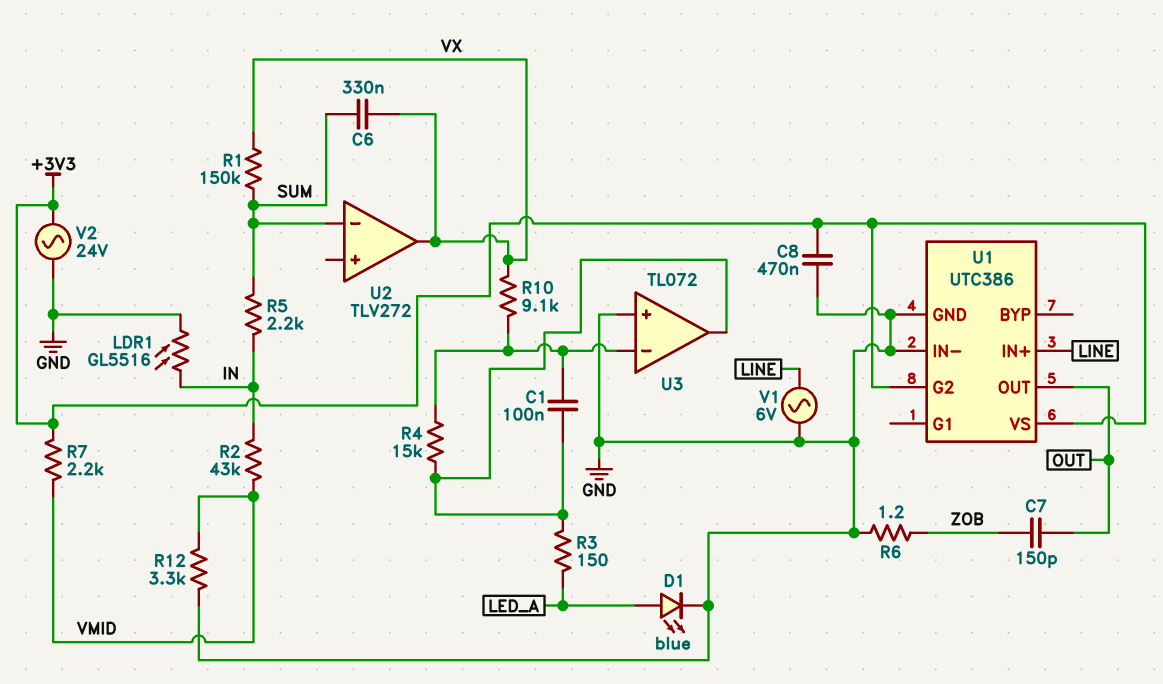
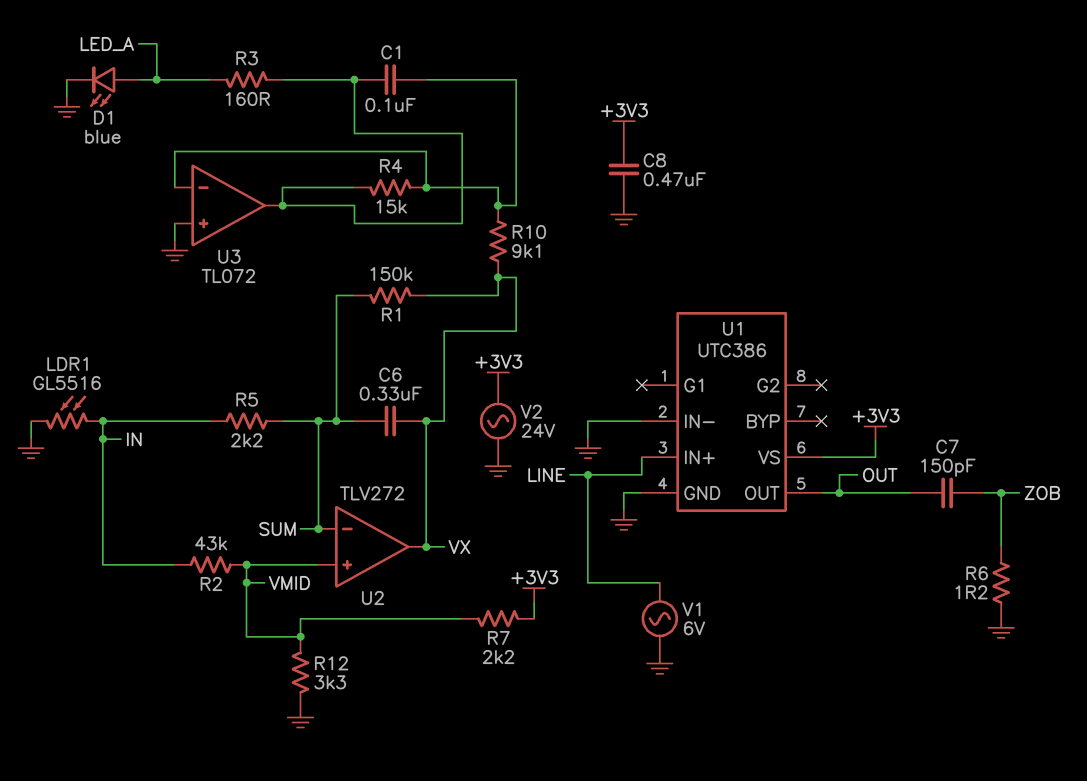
R3: 150 (LED_A, U3/out) -> 160 (LED_A, U3/out)
U1 pin G2: +3V3 -> none
U2 pin in+: none -> VMID

